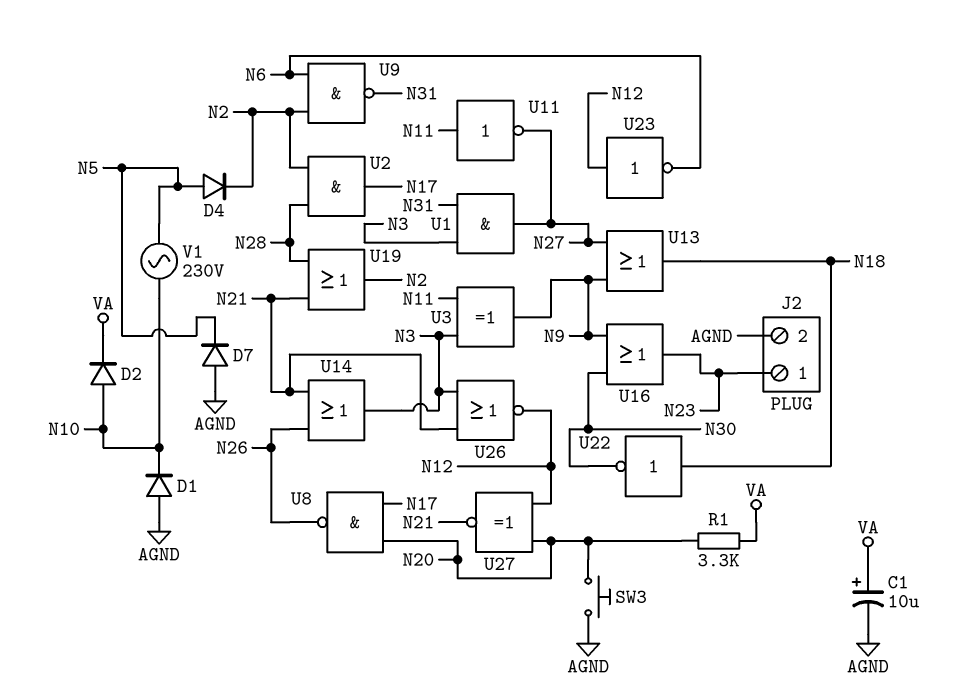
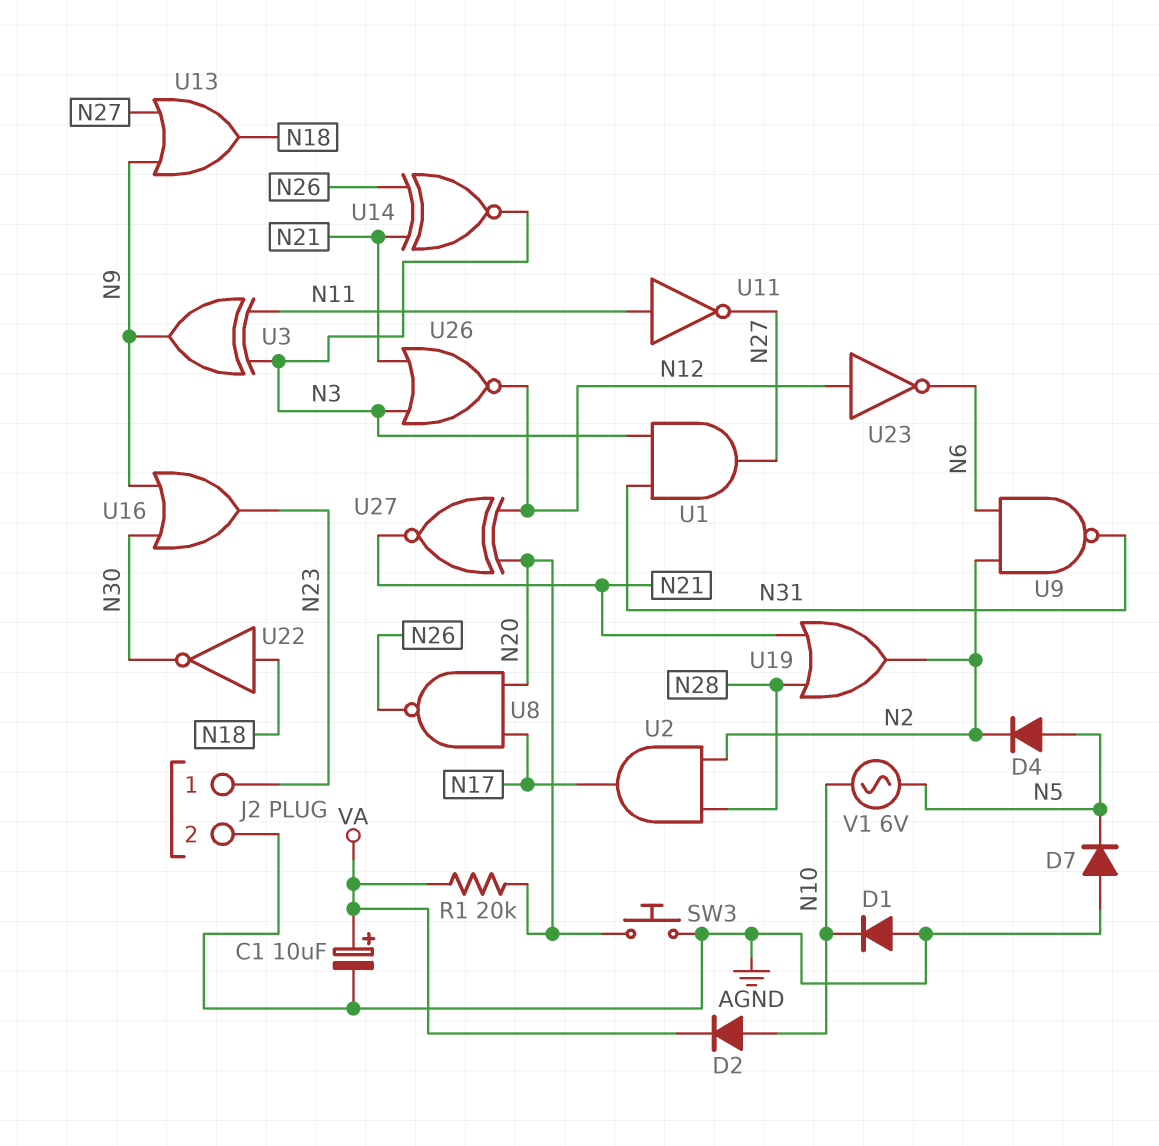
R1: 3.3k (N20, VA) -> 20k (N20, VA)
U14: OR (in N21, in N26, out N3) -> XNOR (in N21, in N26, out N3)
V1: AC 230V (N5, N10) -> AC 6V (N5, N10)

